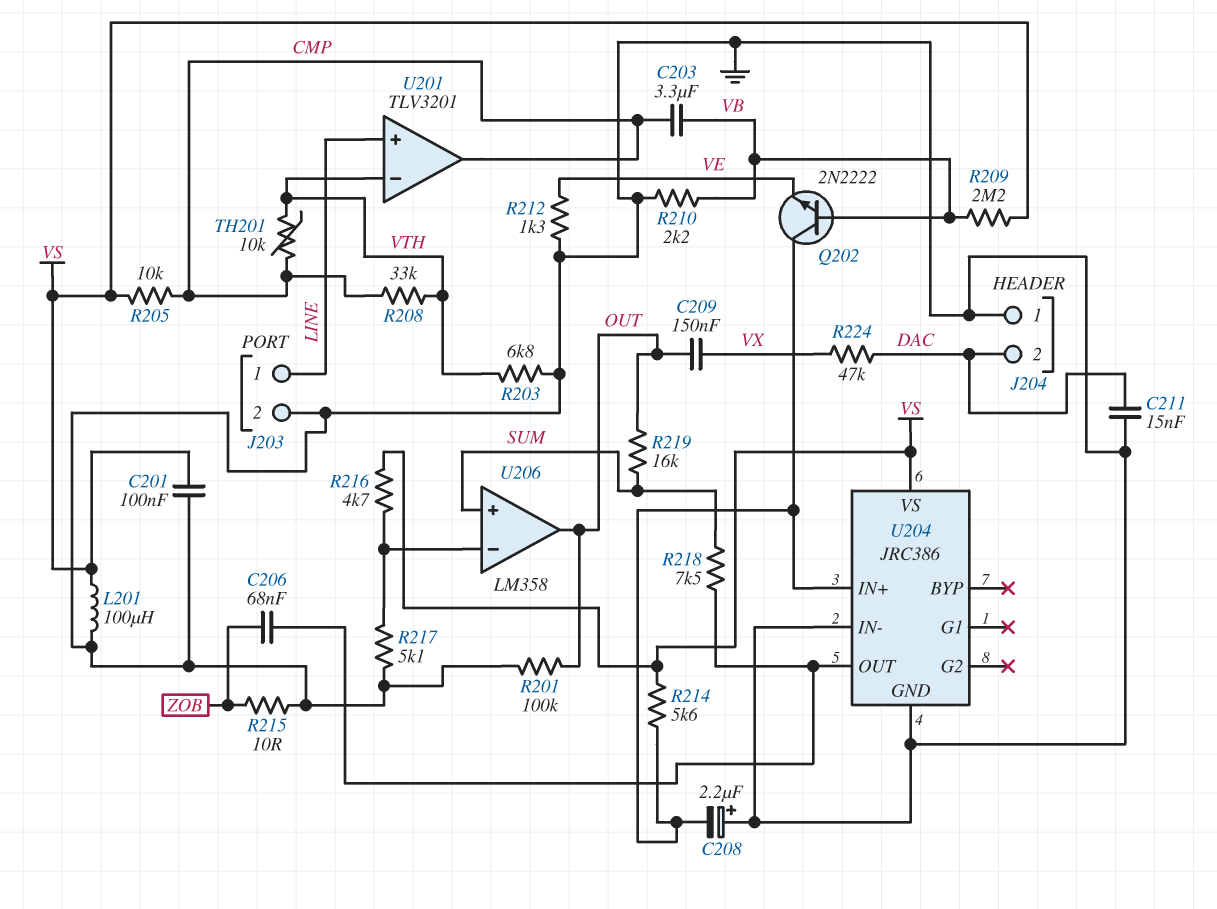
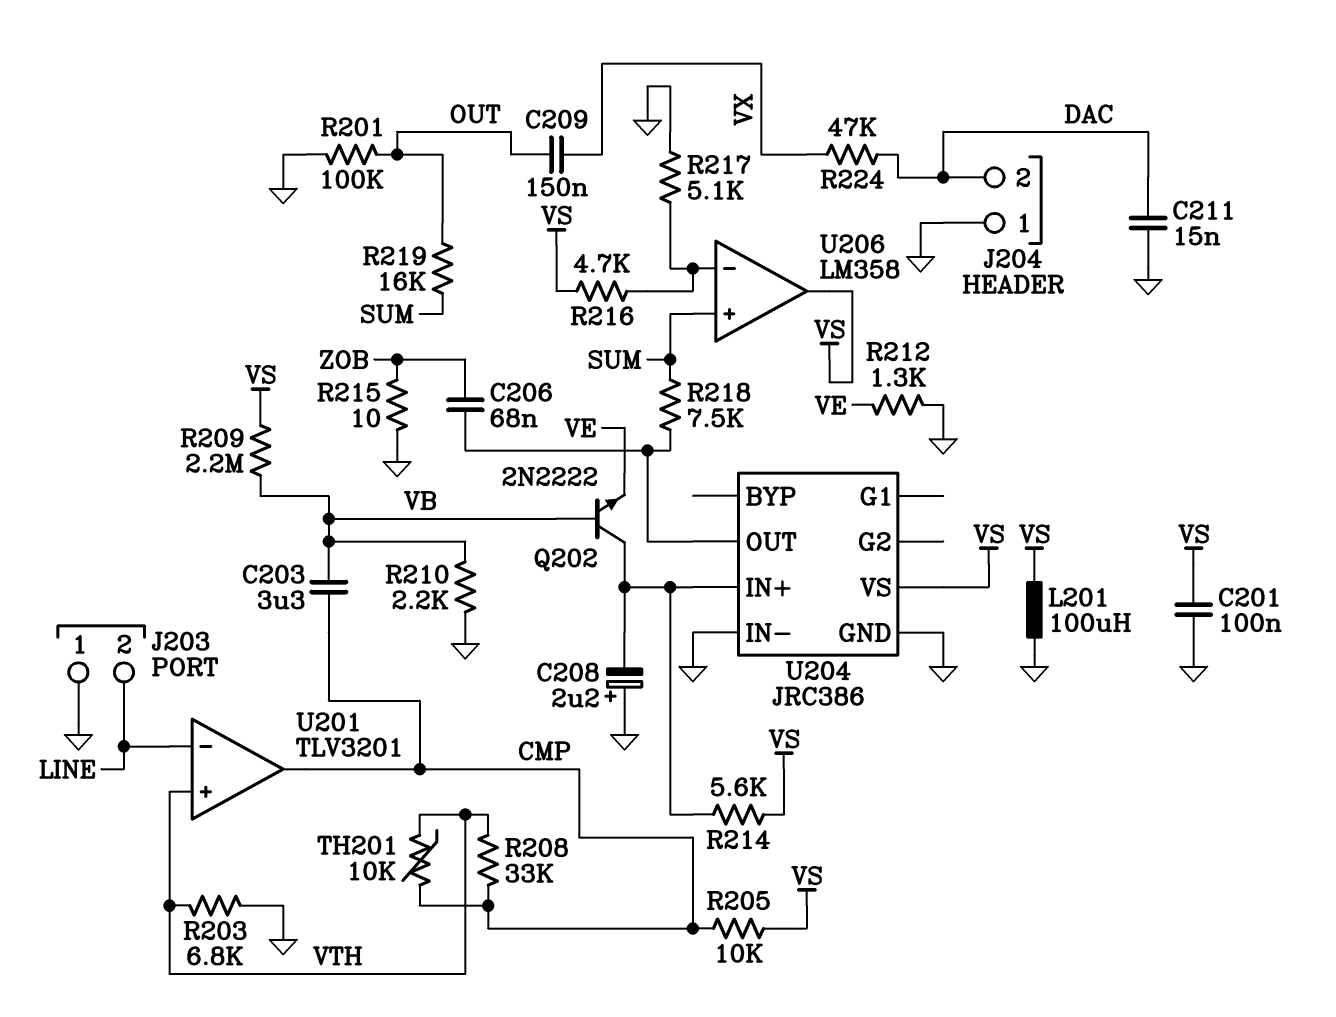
J203 pin 1: LINE -> GND
J203 pin 2: GND -> LINE
U201 pin in+: LINE -> VTH
U201 pin in-: VTH -> LINE
U206 pin out: OUT -> VS

